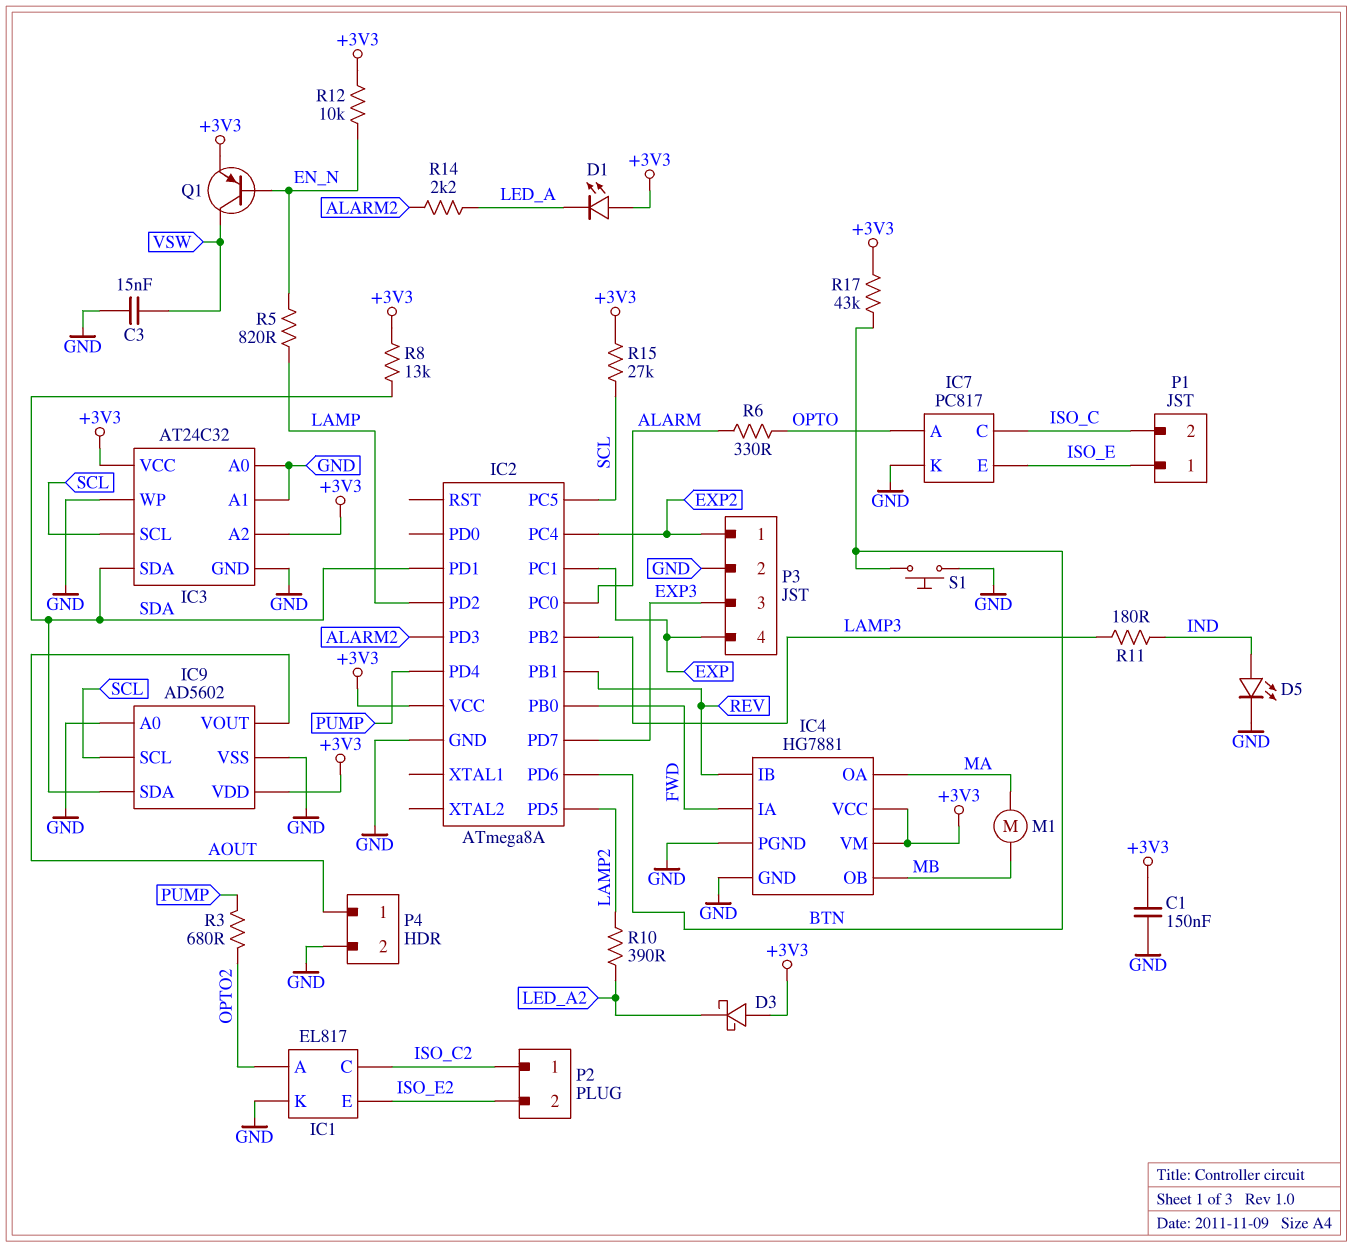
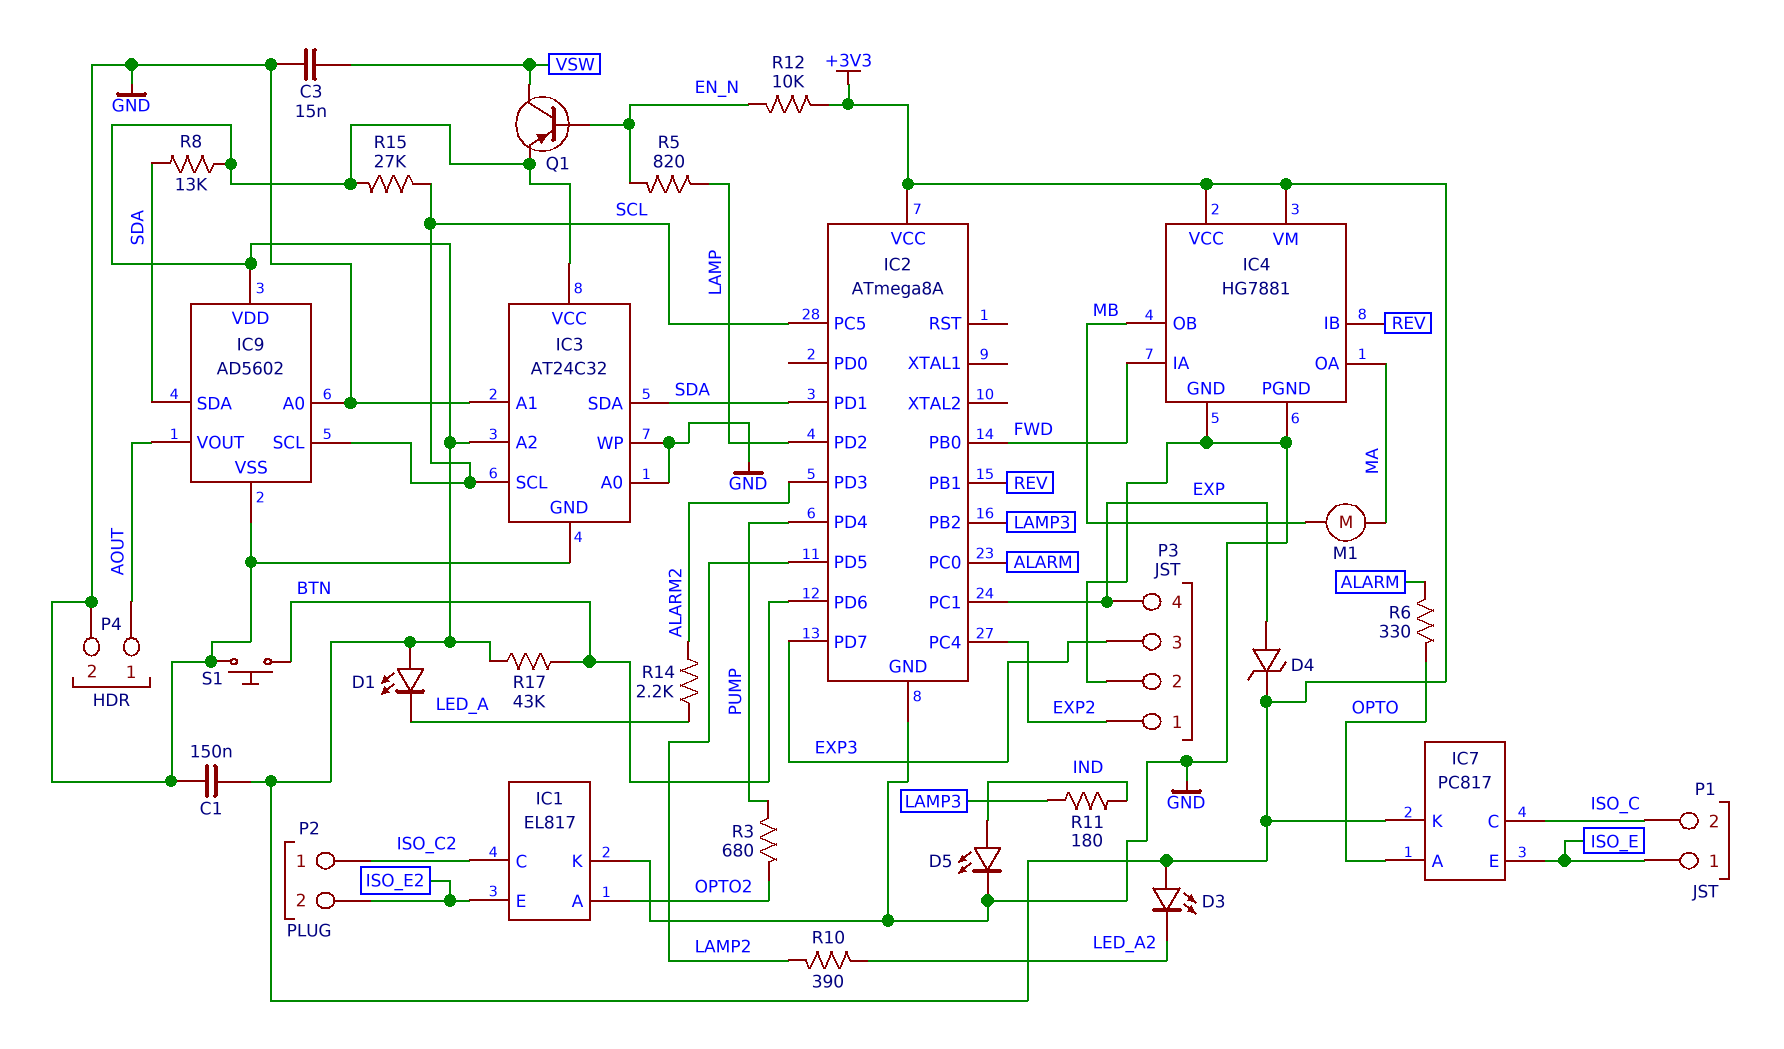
D3: schottky (A +3V3, K LED_A2) -> LED (A +3V3, K LED_A2)
D4: none -> zener (A EXP, K +3V3)
IC7 pin K: GND -> +3V3

